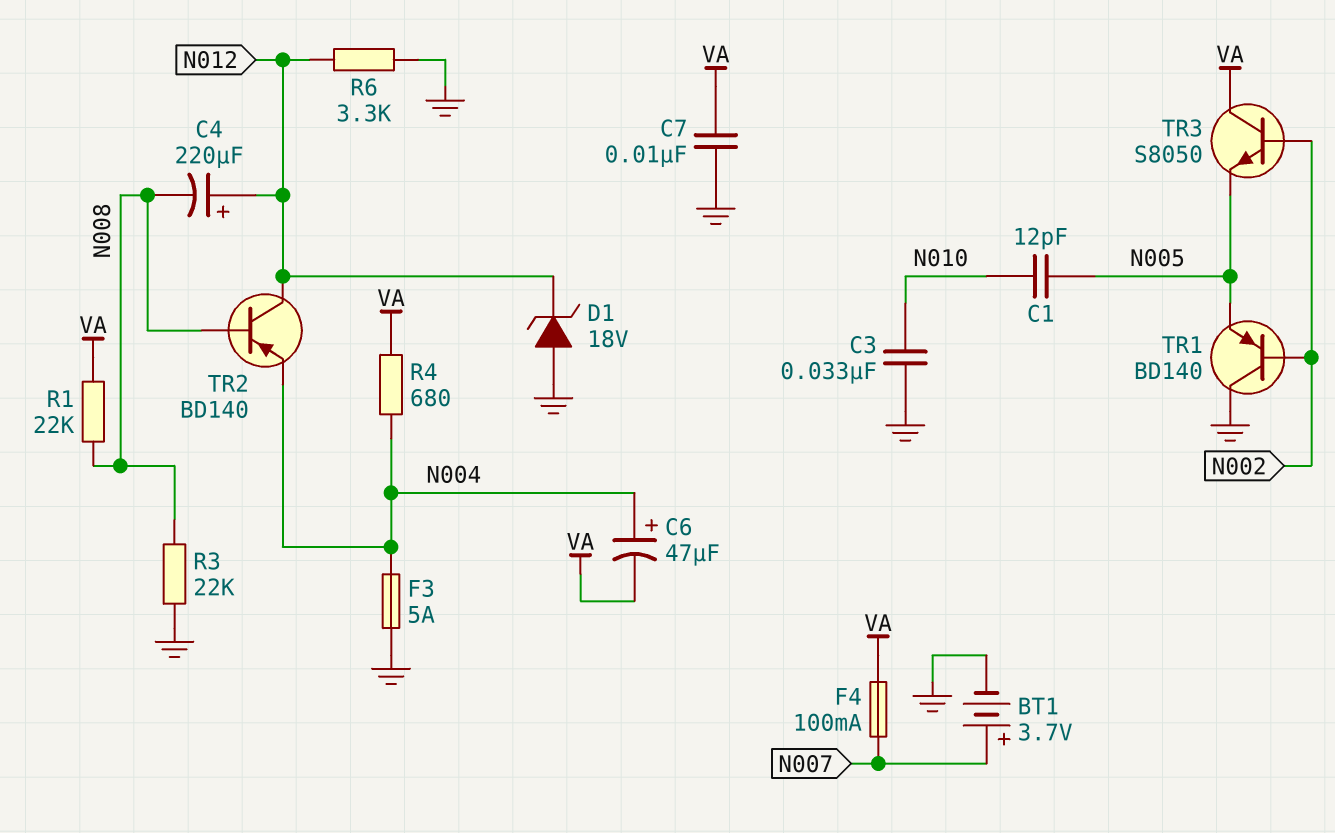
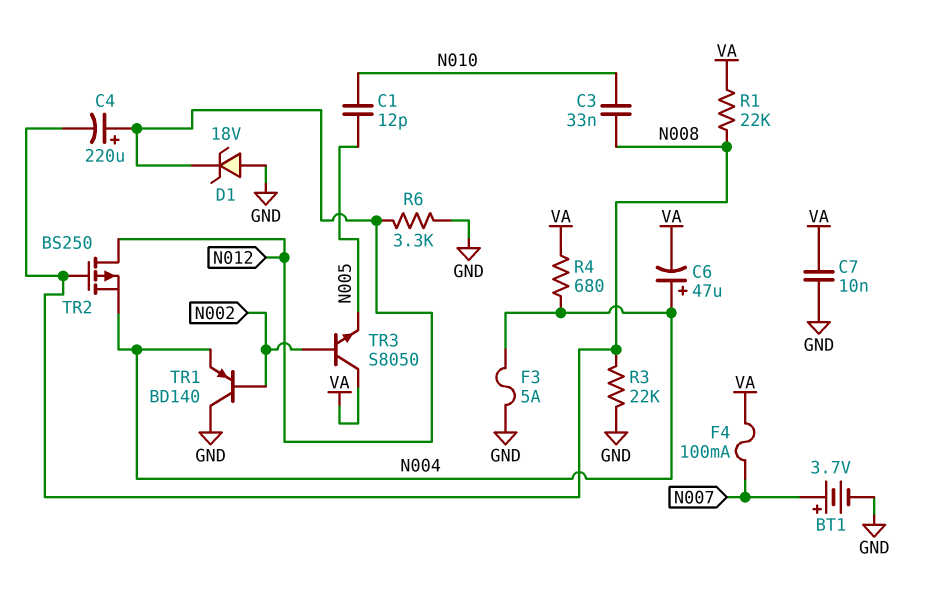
C3: 33nF (GND, N010) -> 33nF (N008, N010)
TR1: PNP BD140 (B N002, C GND, E N005) -> PNP BD140 (B N002, C GND, E N004)
TR2: PNP BD140 (B N008, C N012, E N004) -> PMOS BS250 (G N008, D N012, S N004)

